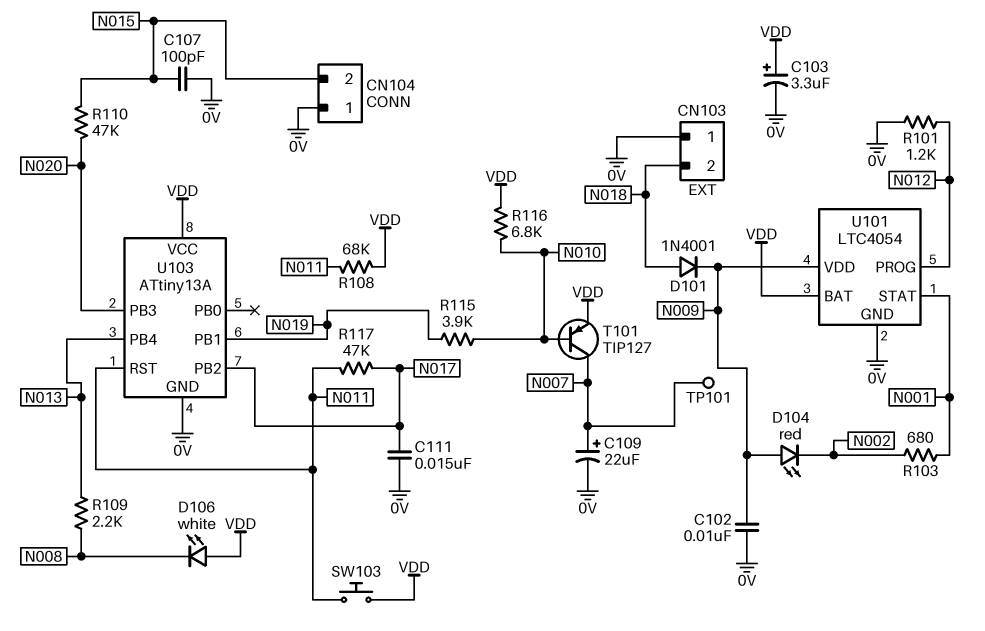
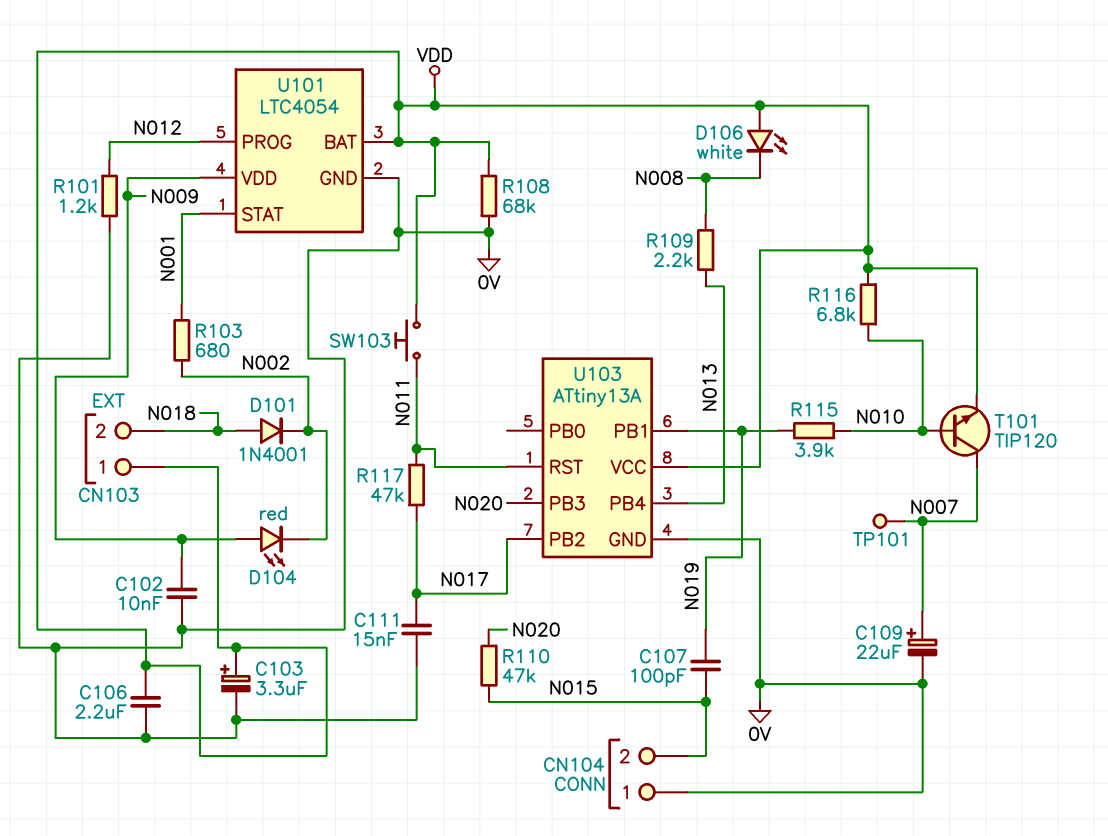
C106: none -> 2.2uF (0V, VDD)
C107: 100pF (0V, N015) -> 100pF (N015, N019)
CN103 pin 1: 0V -> VDD
D101: diode 1N4001 (A N018, K N009) -> diode 1N4001 (A N018, K N002)
R108: 68k (N011, VDD) -> 68k (0V, VDD)
T101: PNP TIP127 (B N010, C N007, E VDD) -> NPN TIP120 (B N010, C N007, E VDD)

